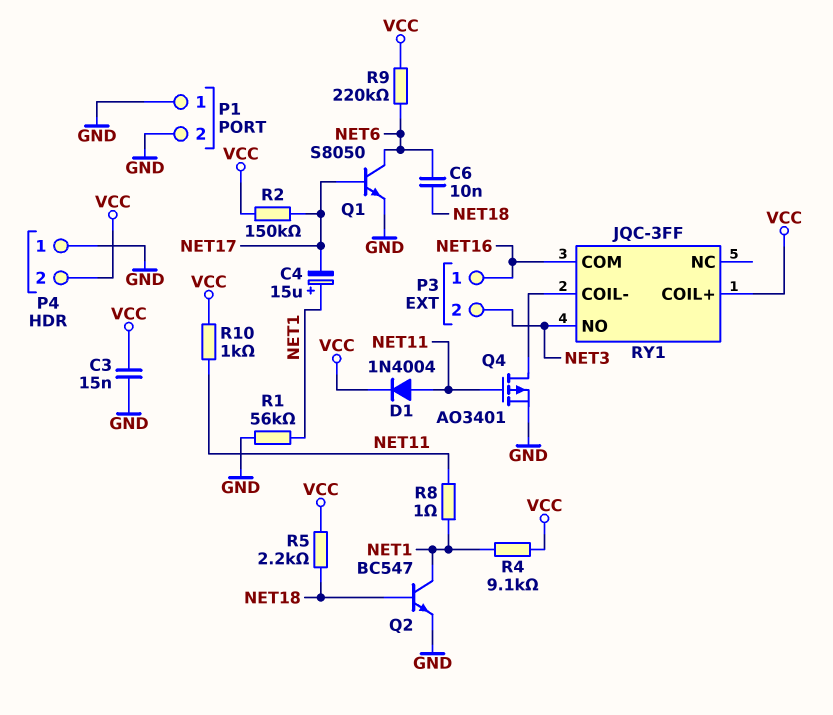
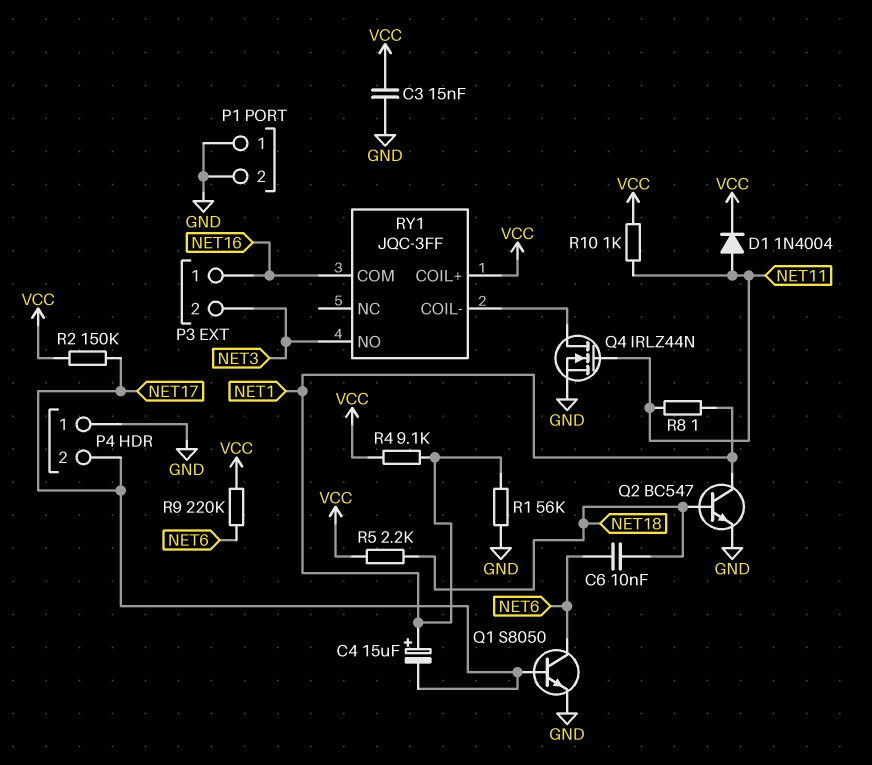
P4 pin 2: VCC -> NET17
Q4: PMOS AO3401 (G NET11, D RY1/COIL-, S GND) -> NMOS IRLZ44N (G NET11, D RY1/COIL-, S GND)

